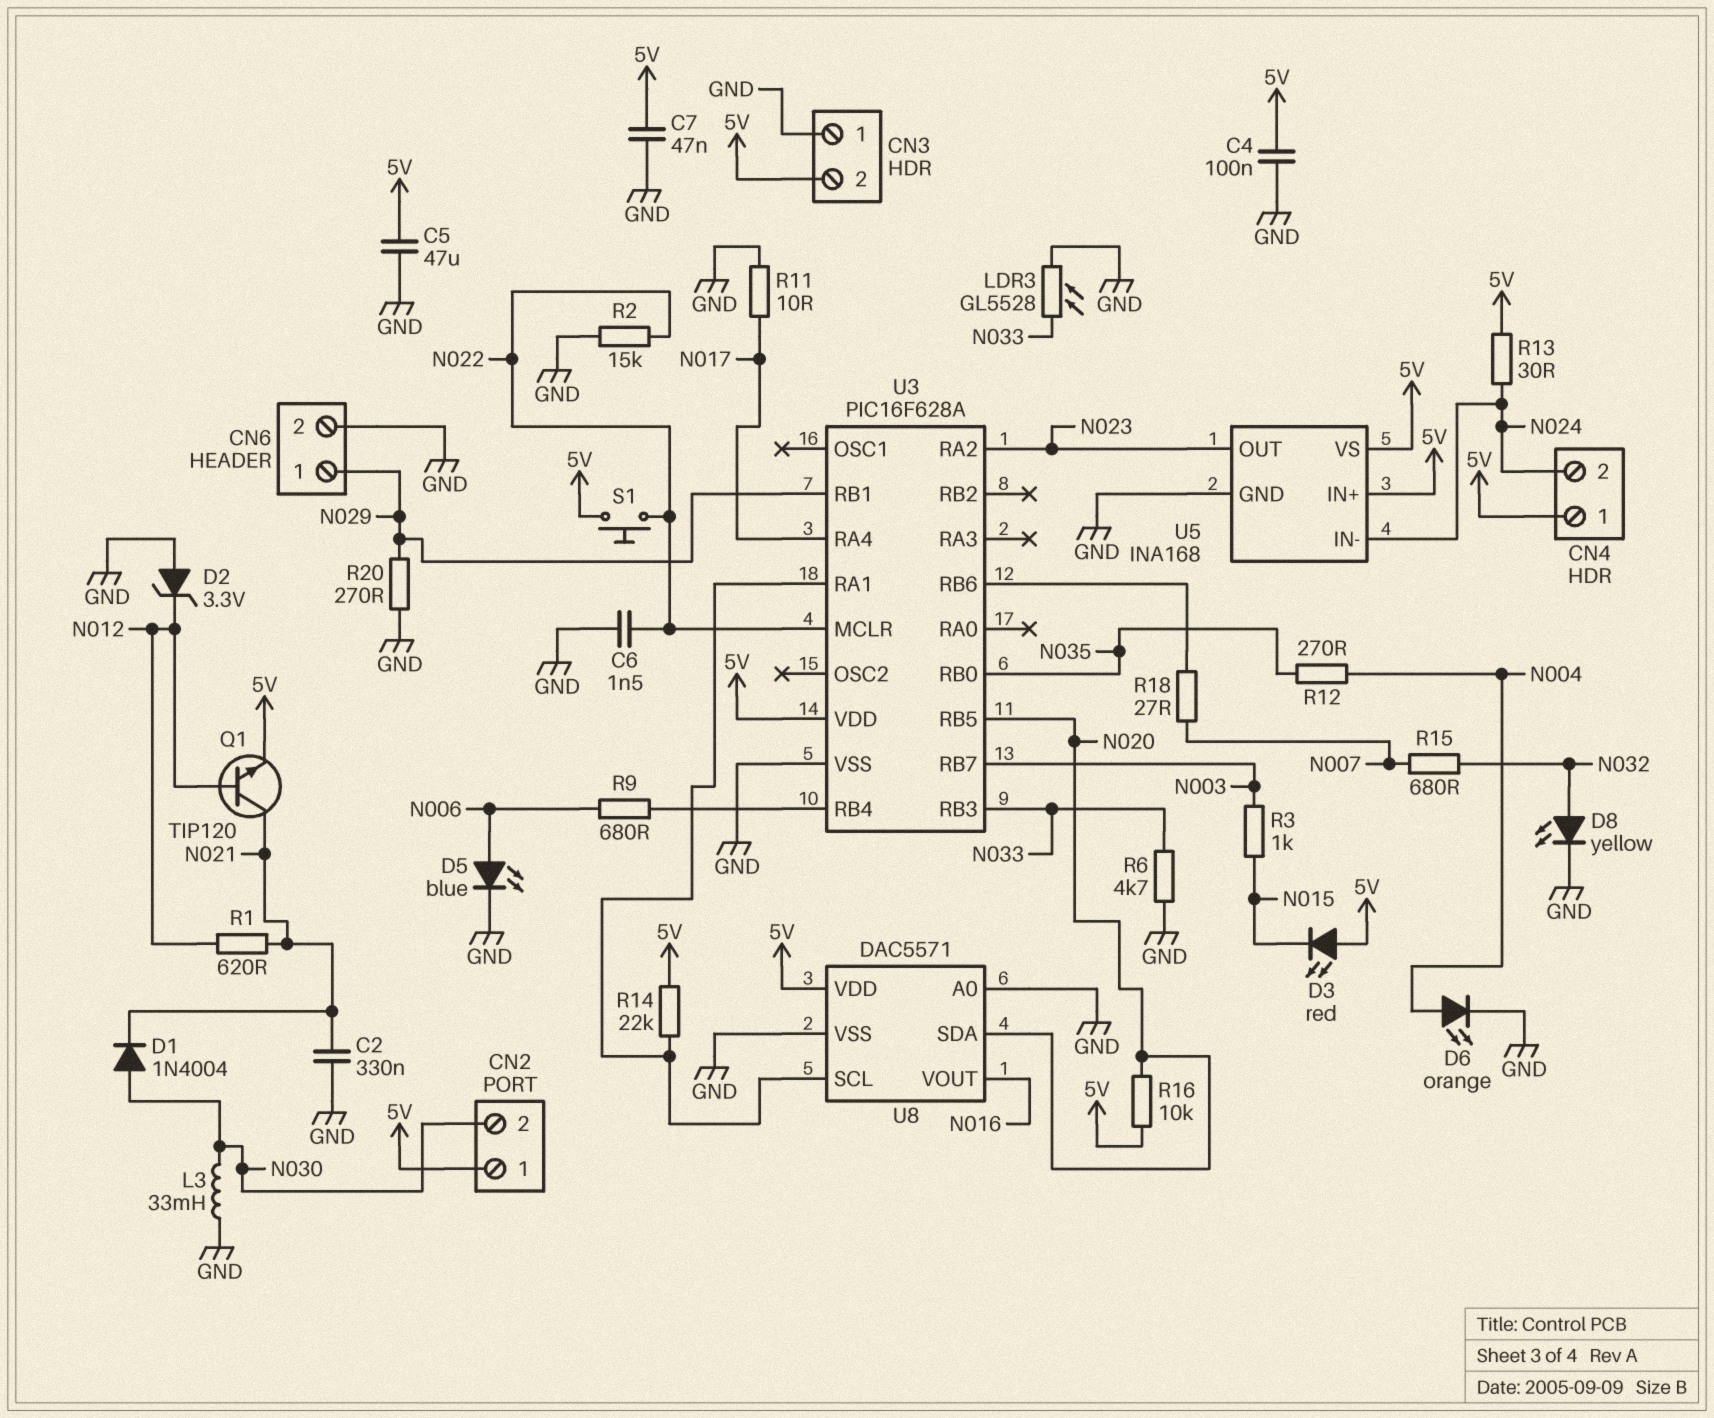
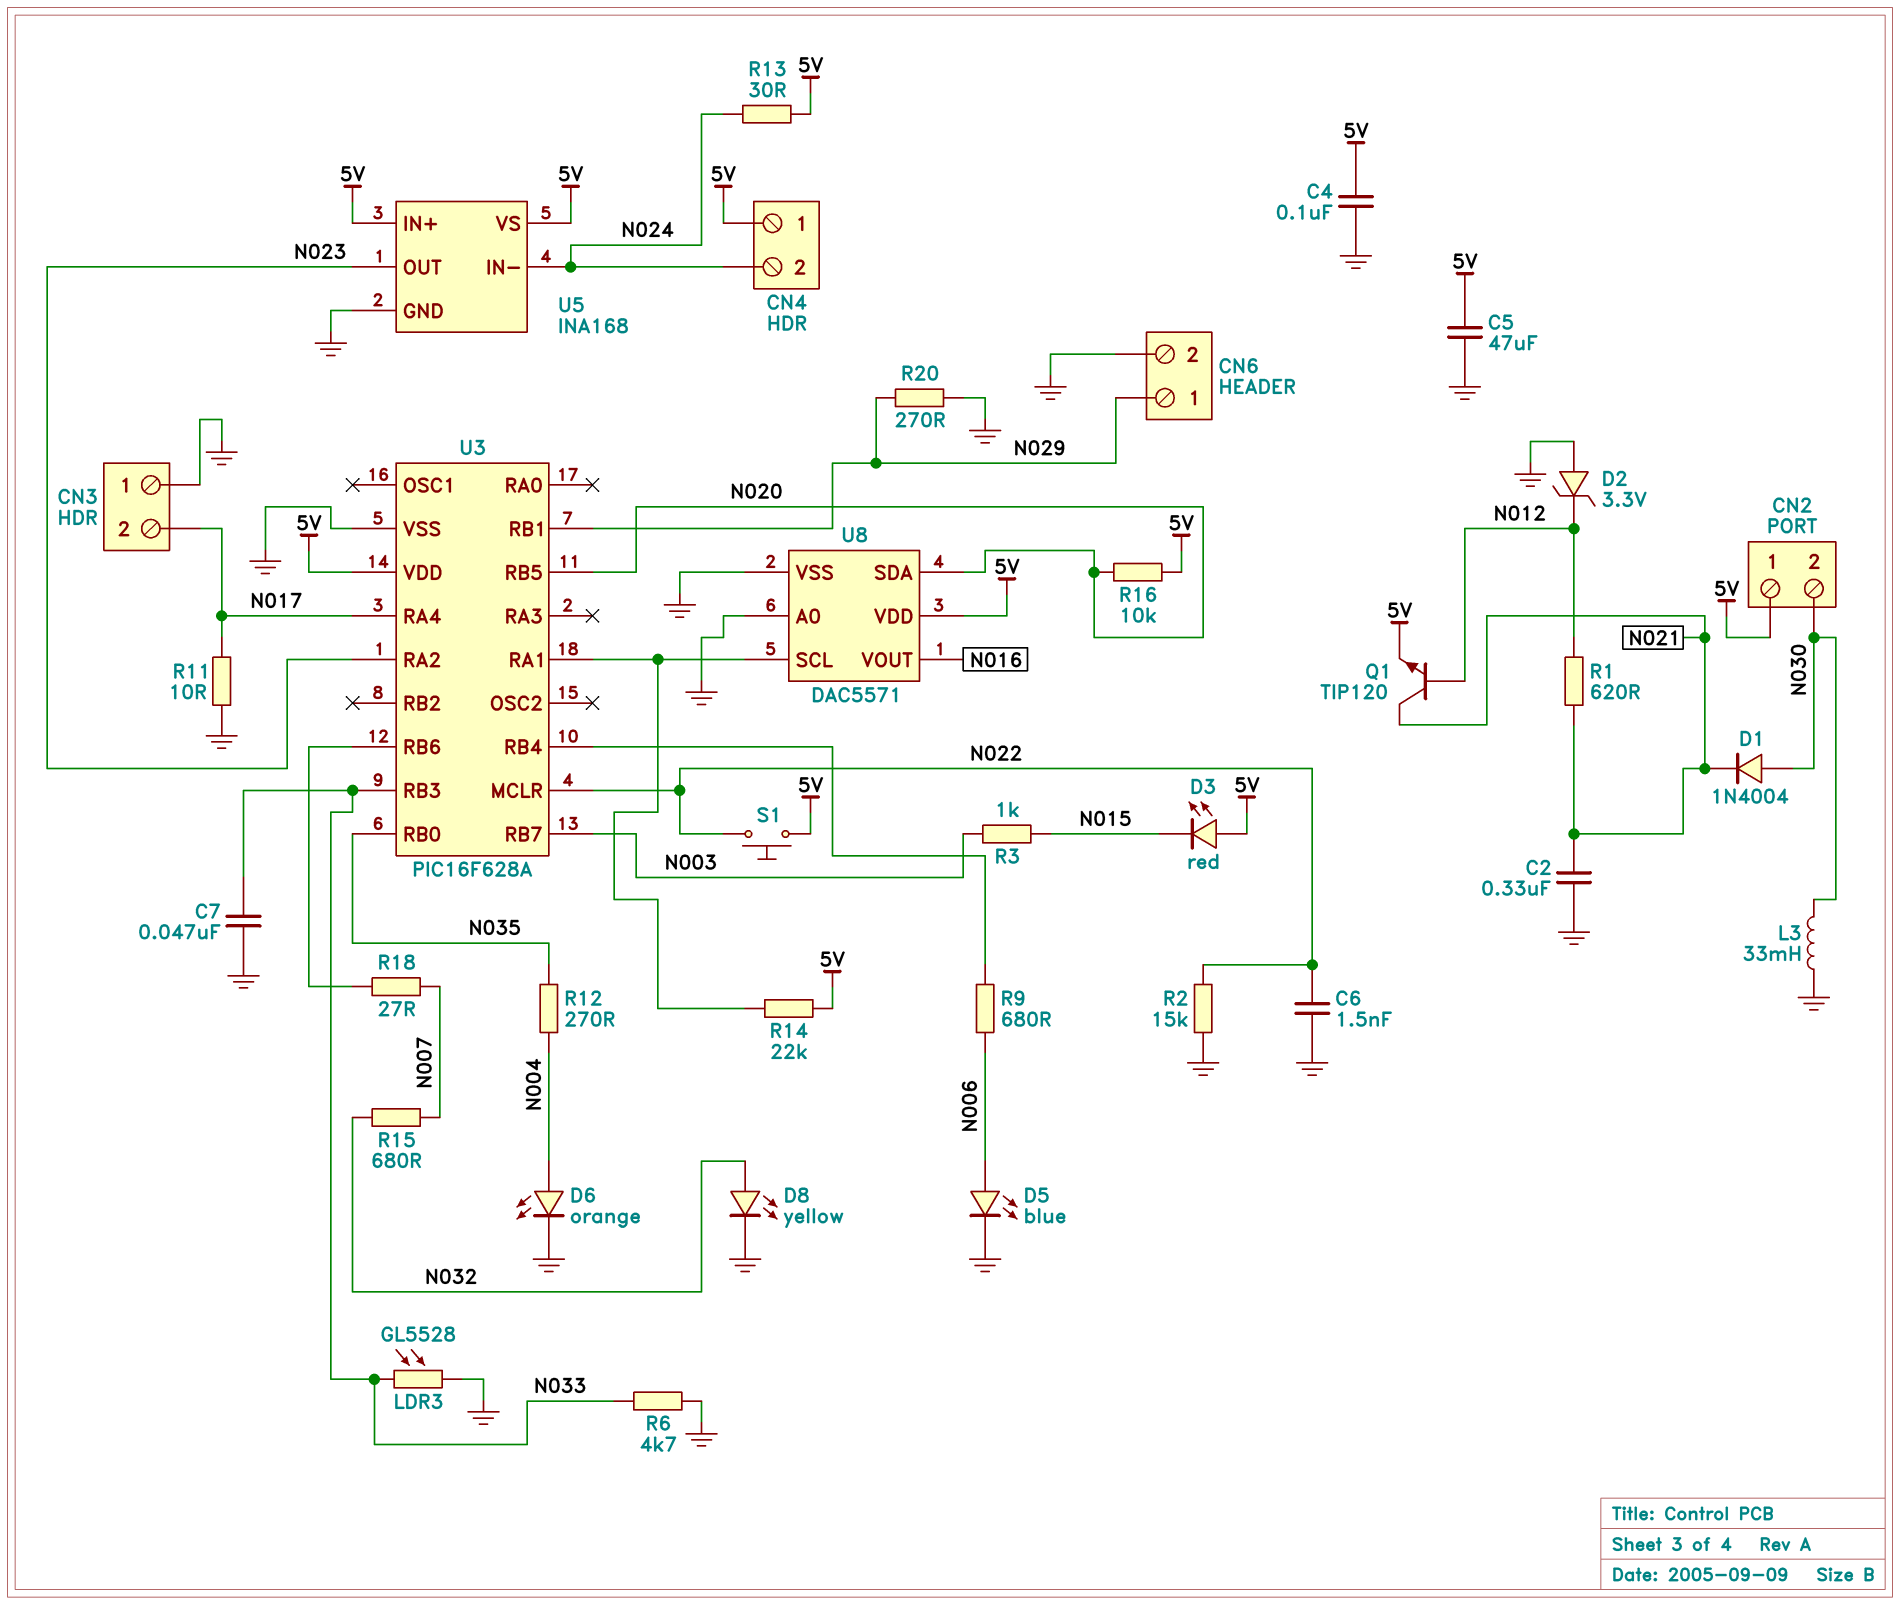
C7: 47nF (5V, GND) -> 47nF (GND, N033)
CN3 pin 2: 5V -> N017

